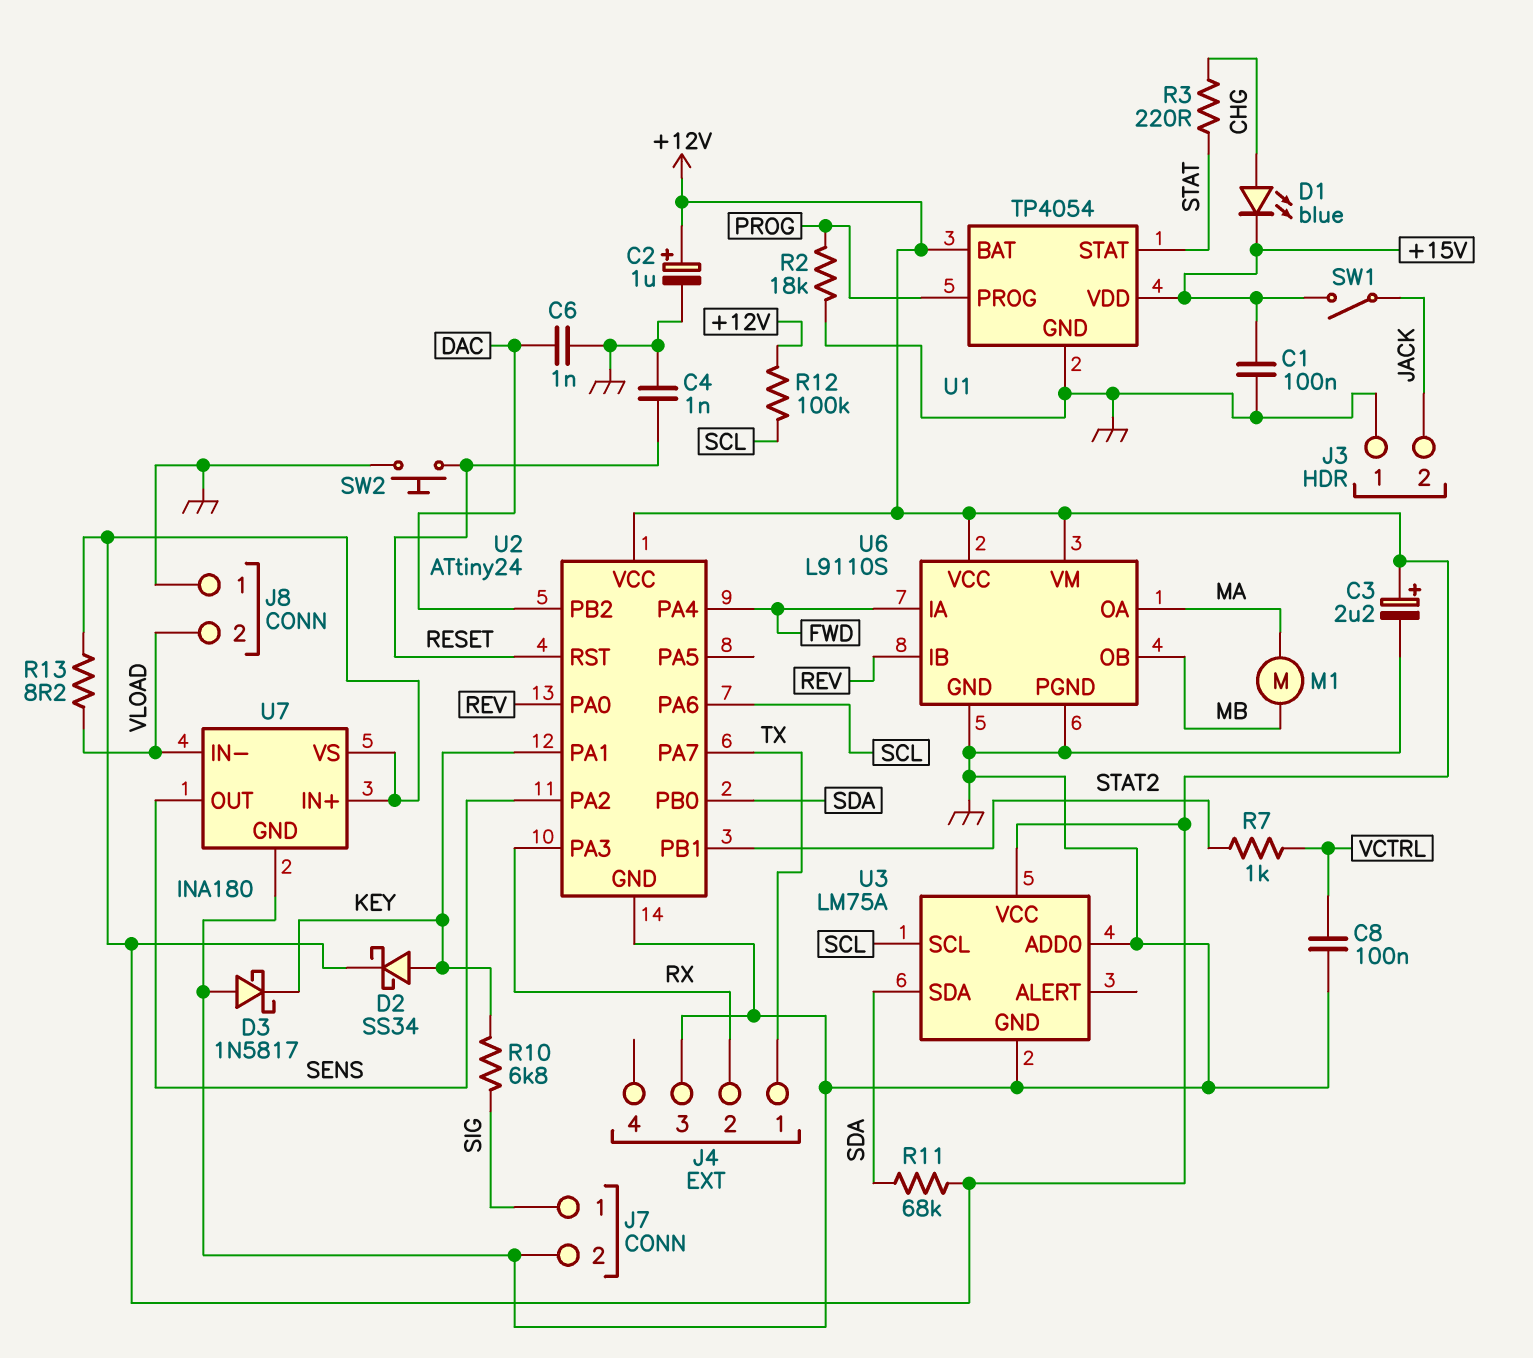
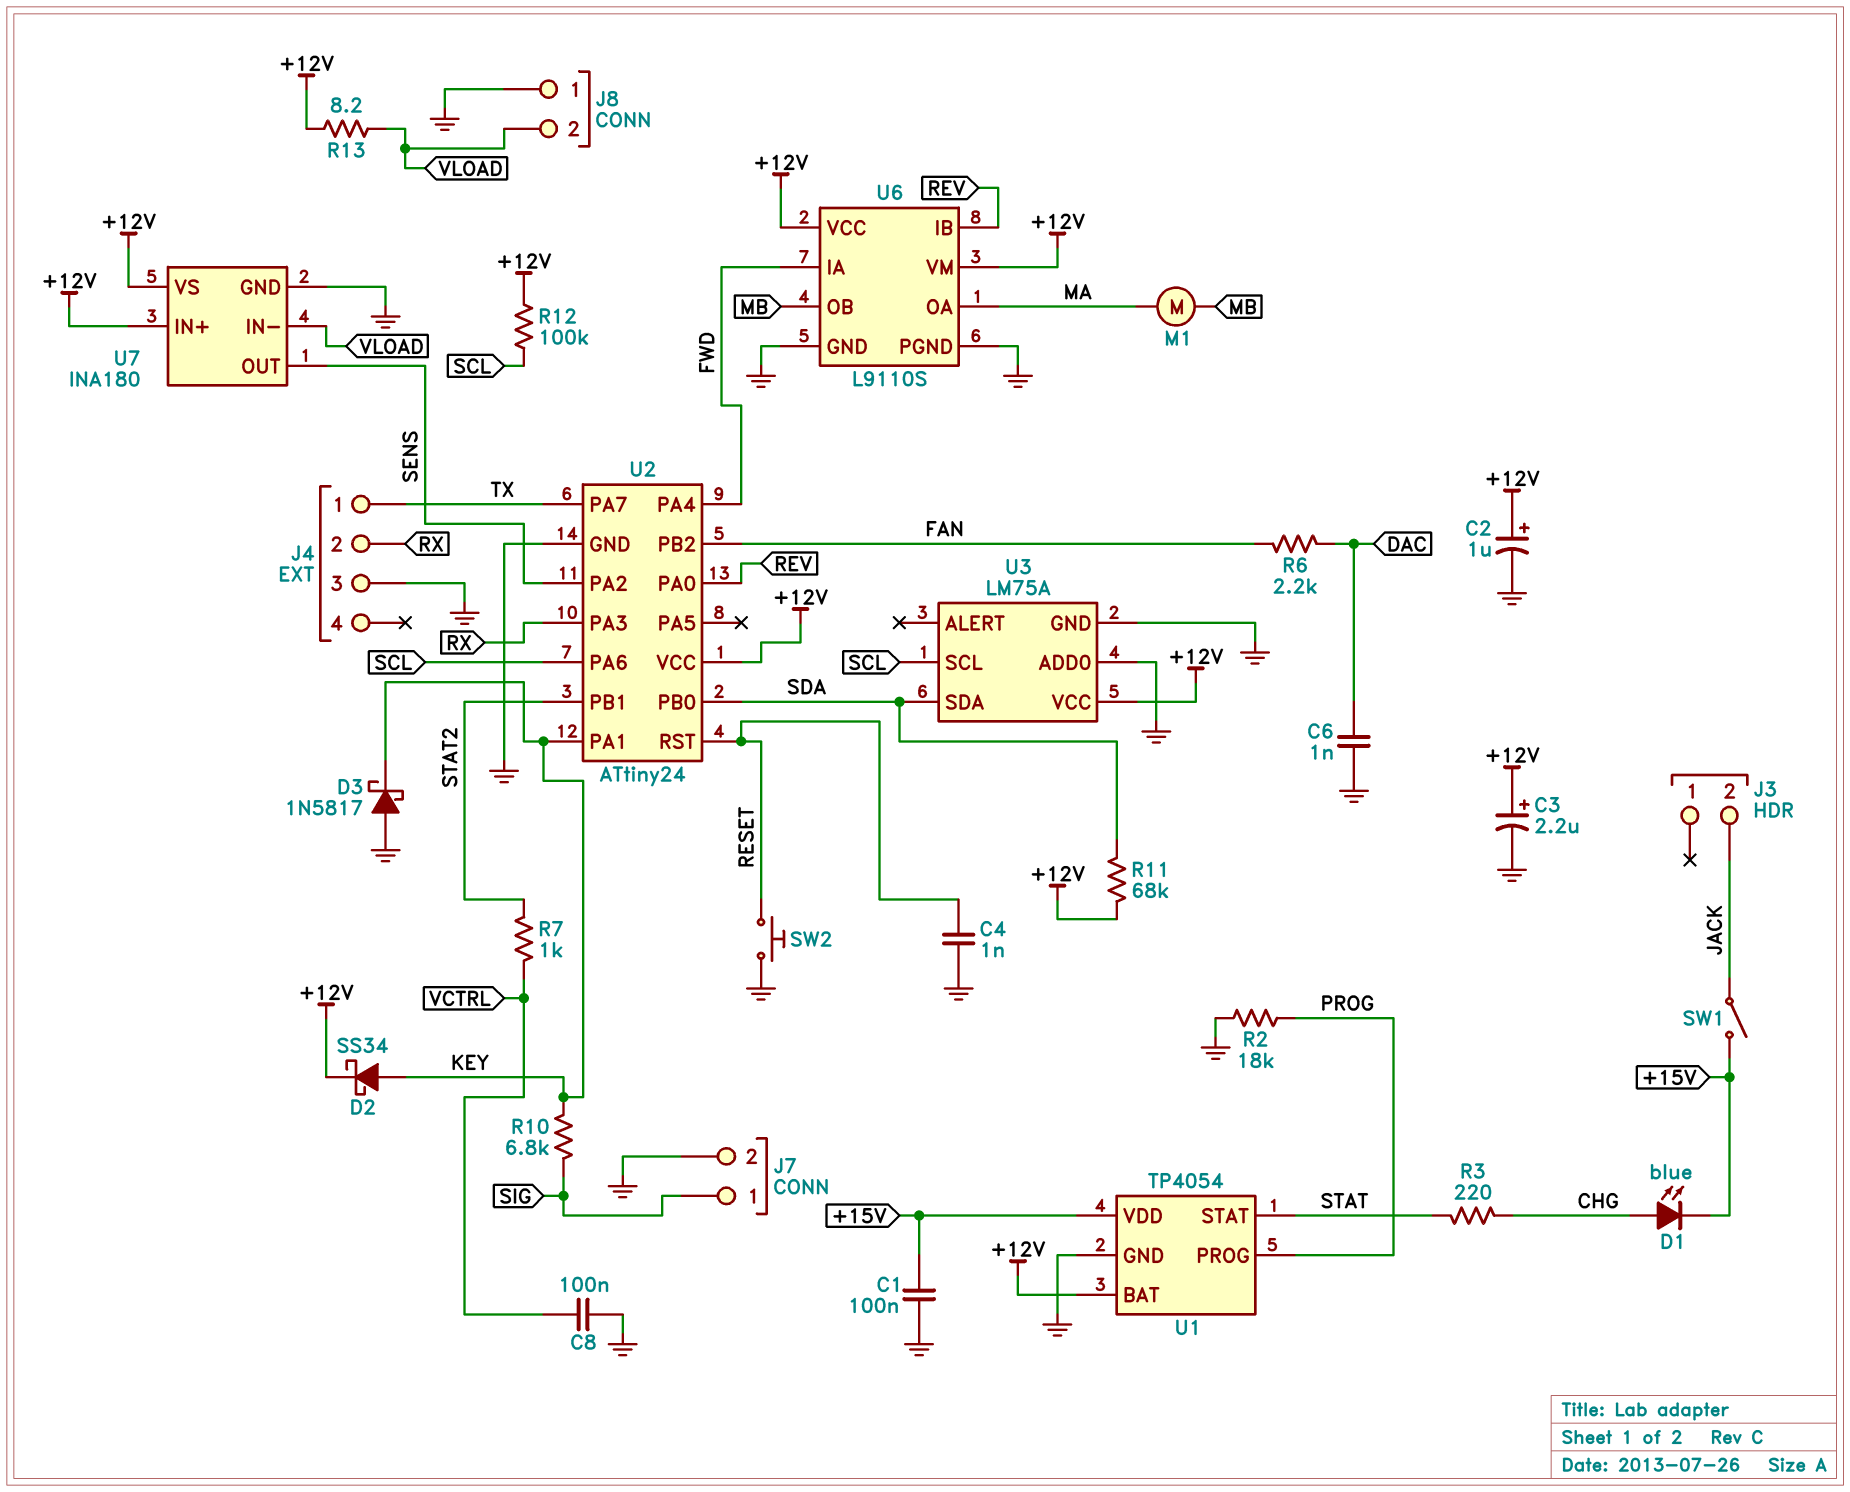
J3 pin 1: GND -> none
R6: none -> 2.2k (DAC, FAN)
U2 pin PB2: DAC -> FAN

